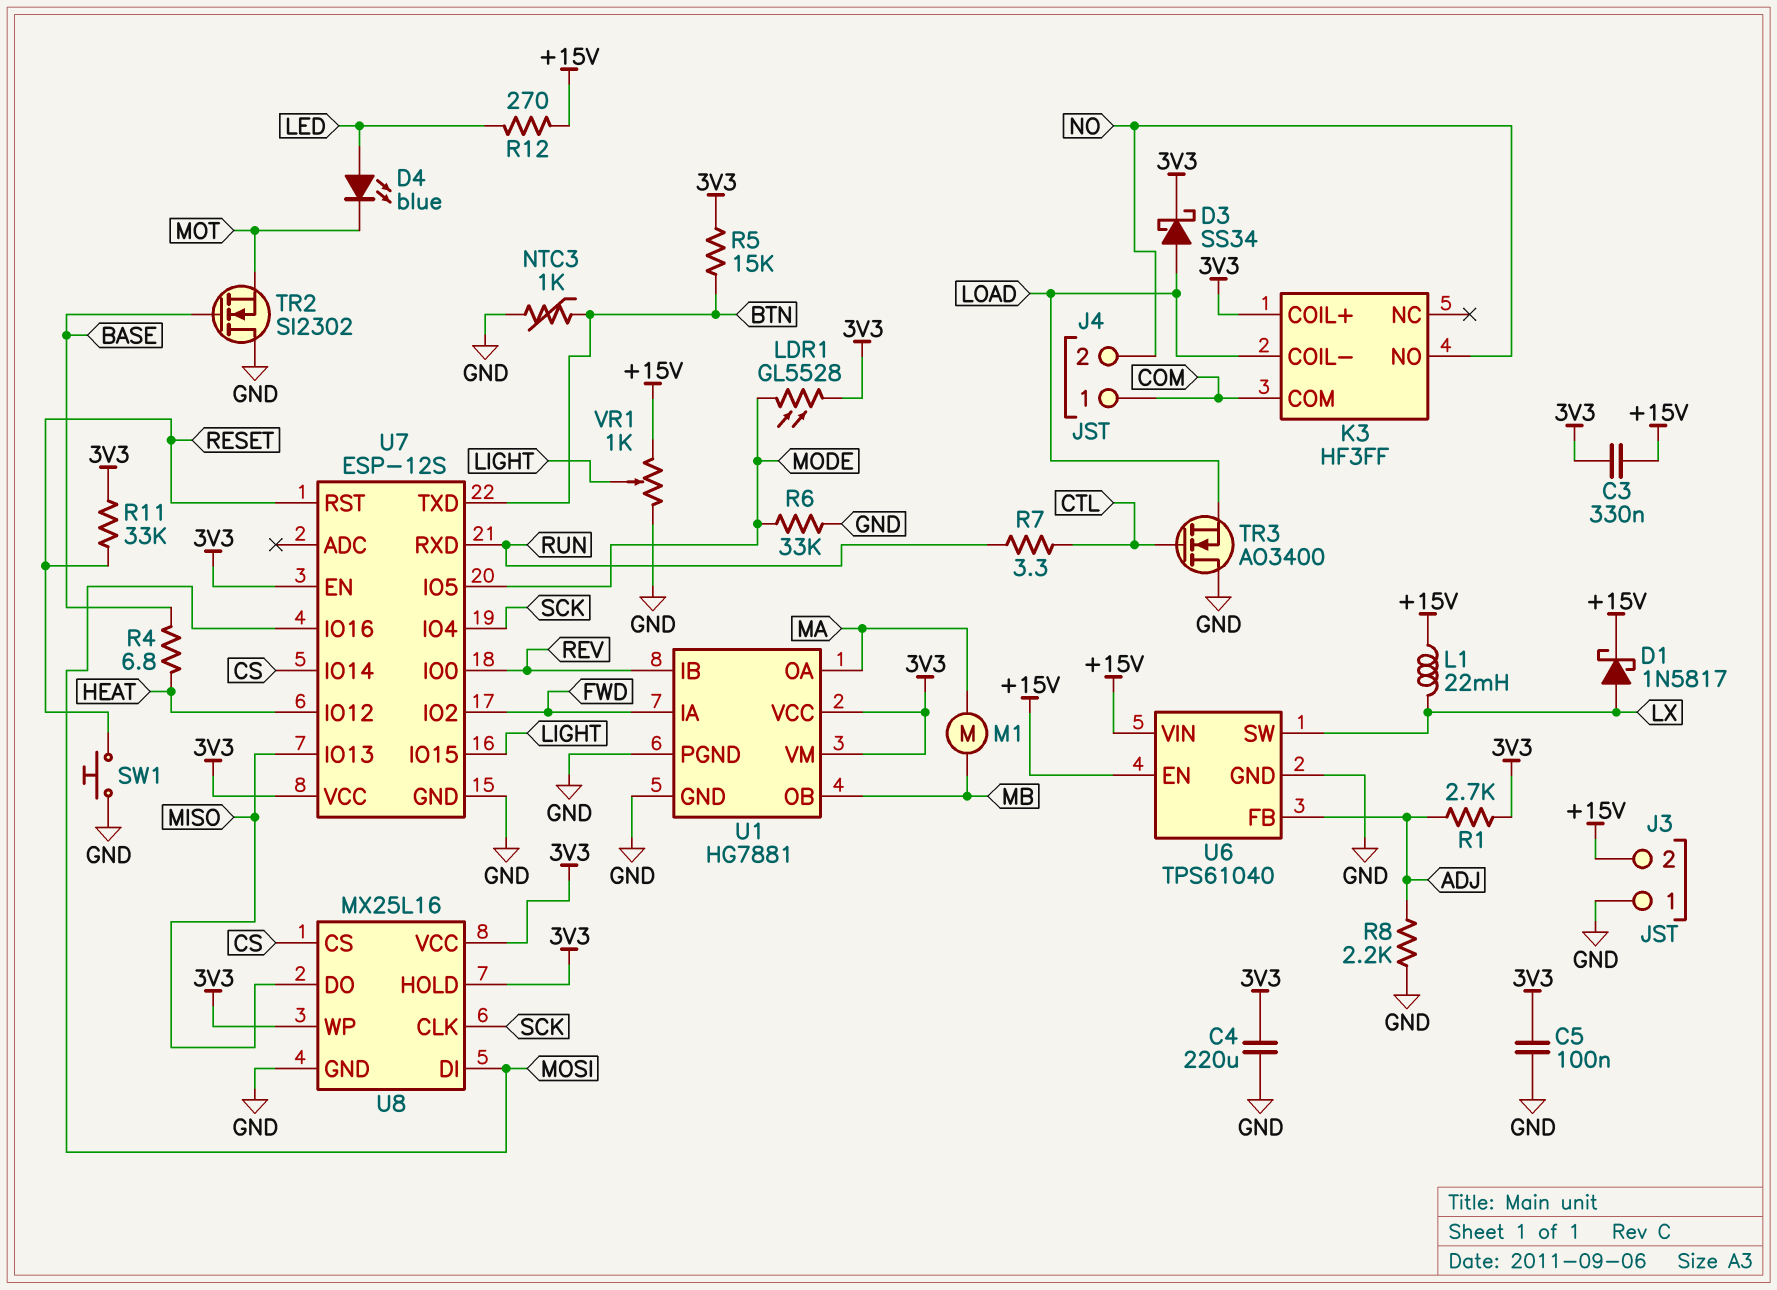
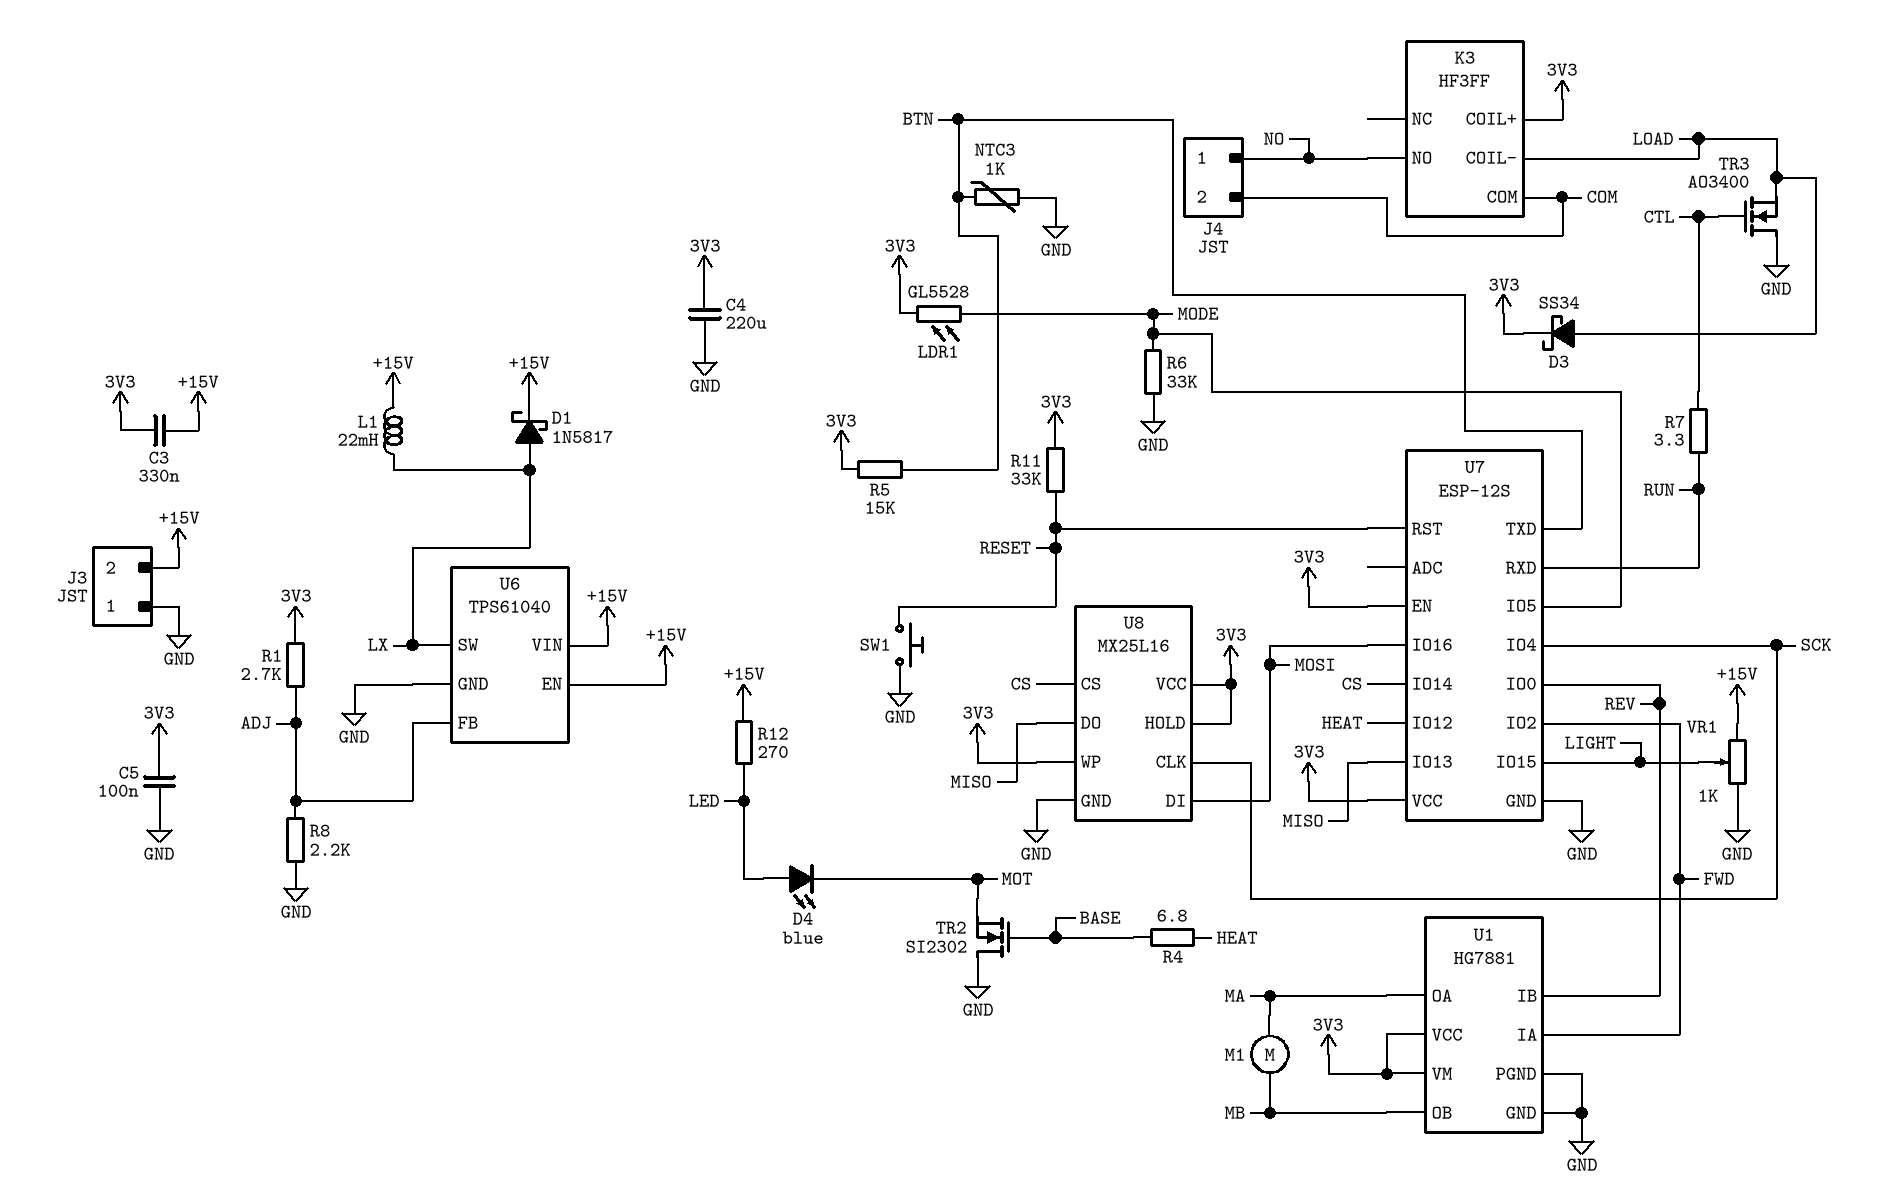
J4 pin 1: COM -> NO
J4 pin 2: NO -> COM

